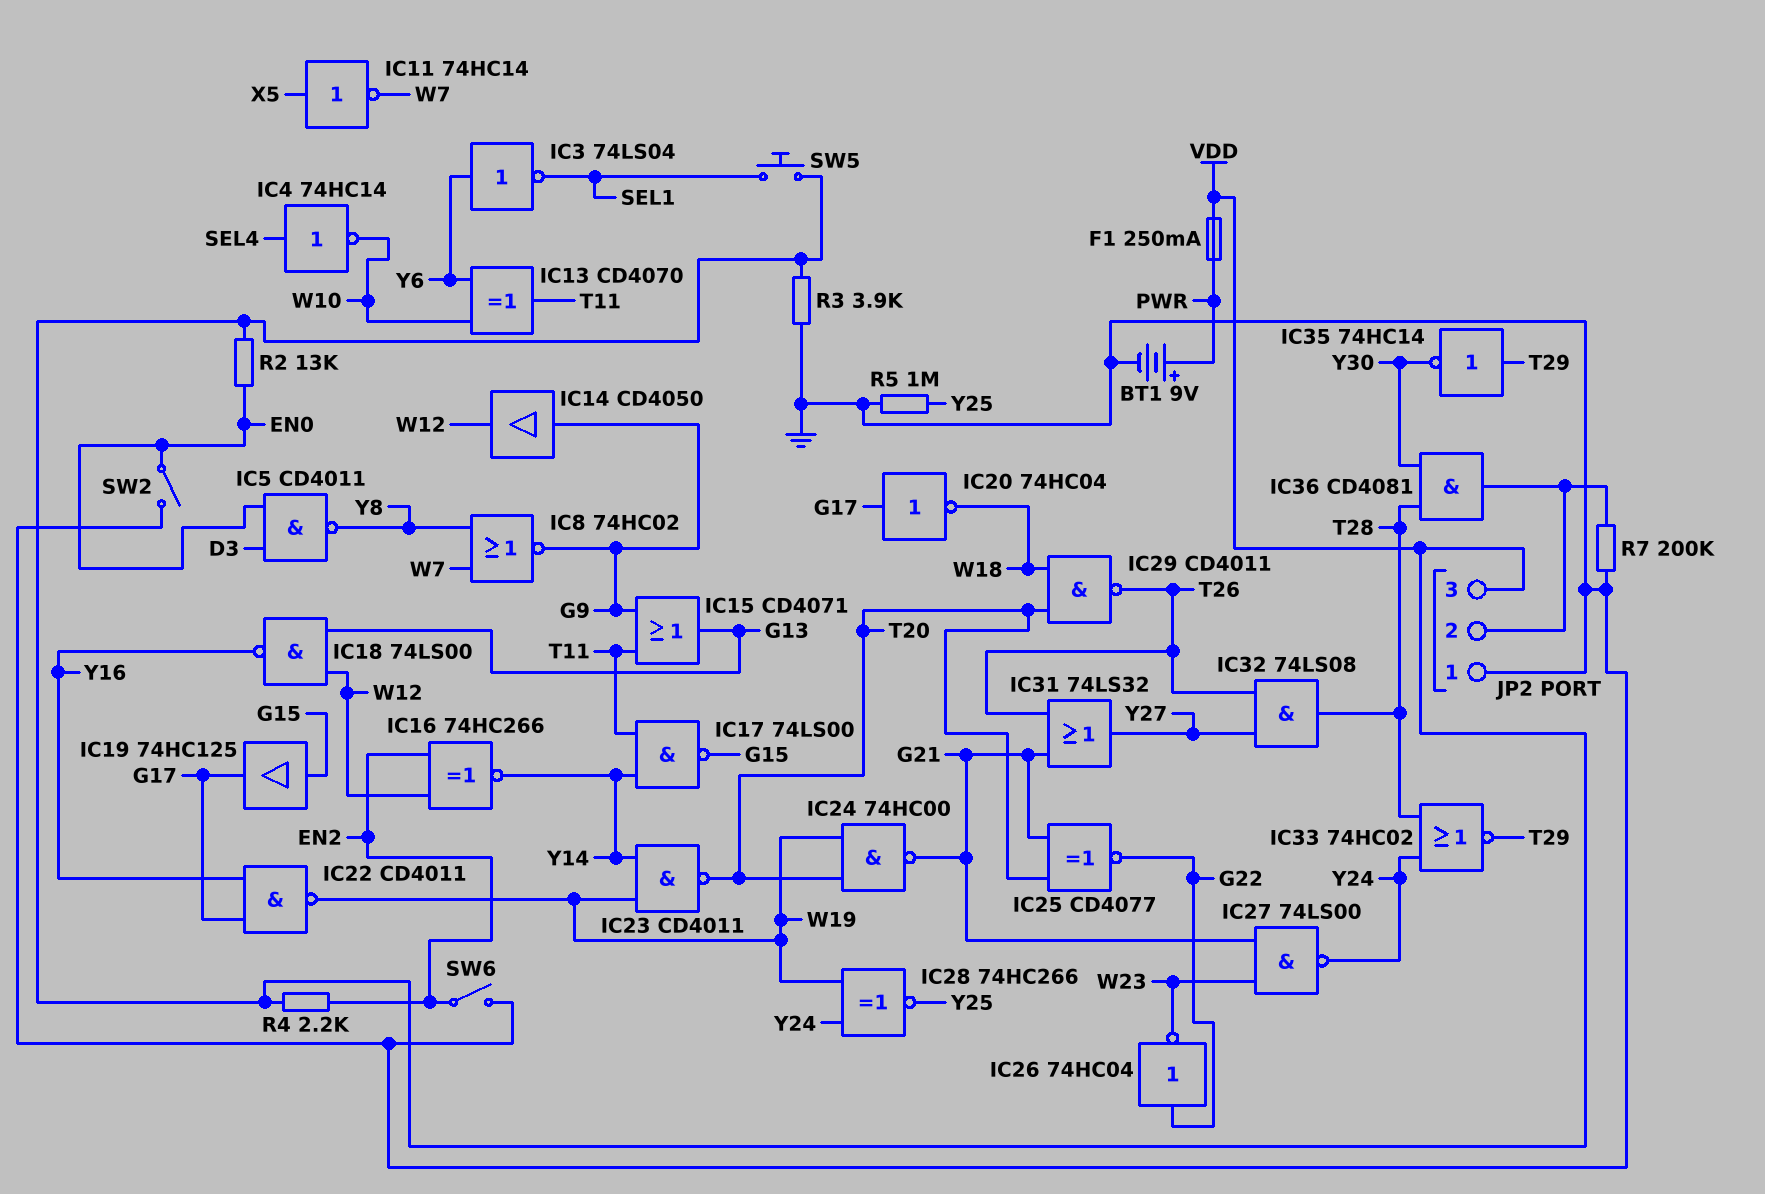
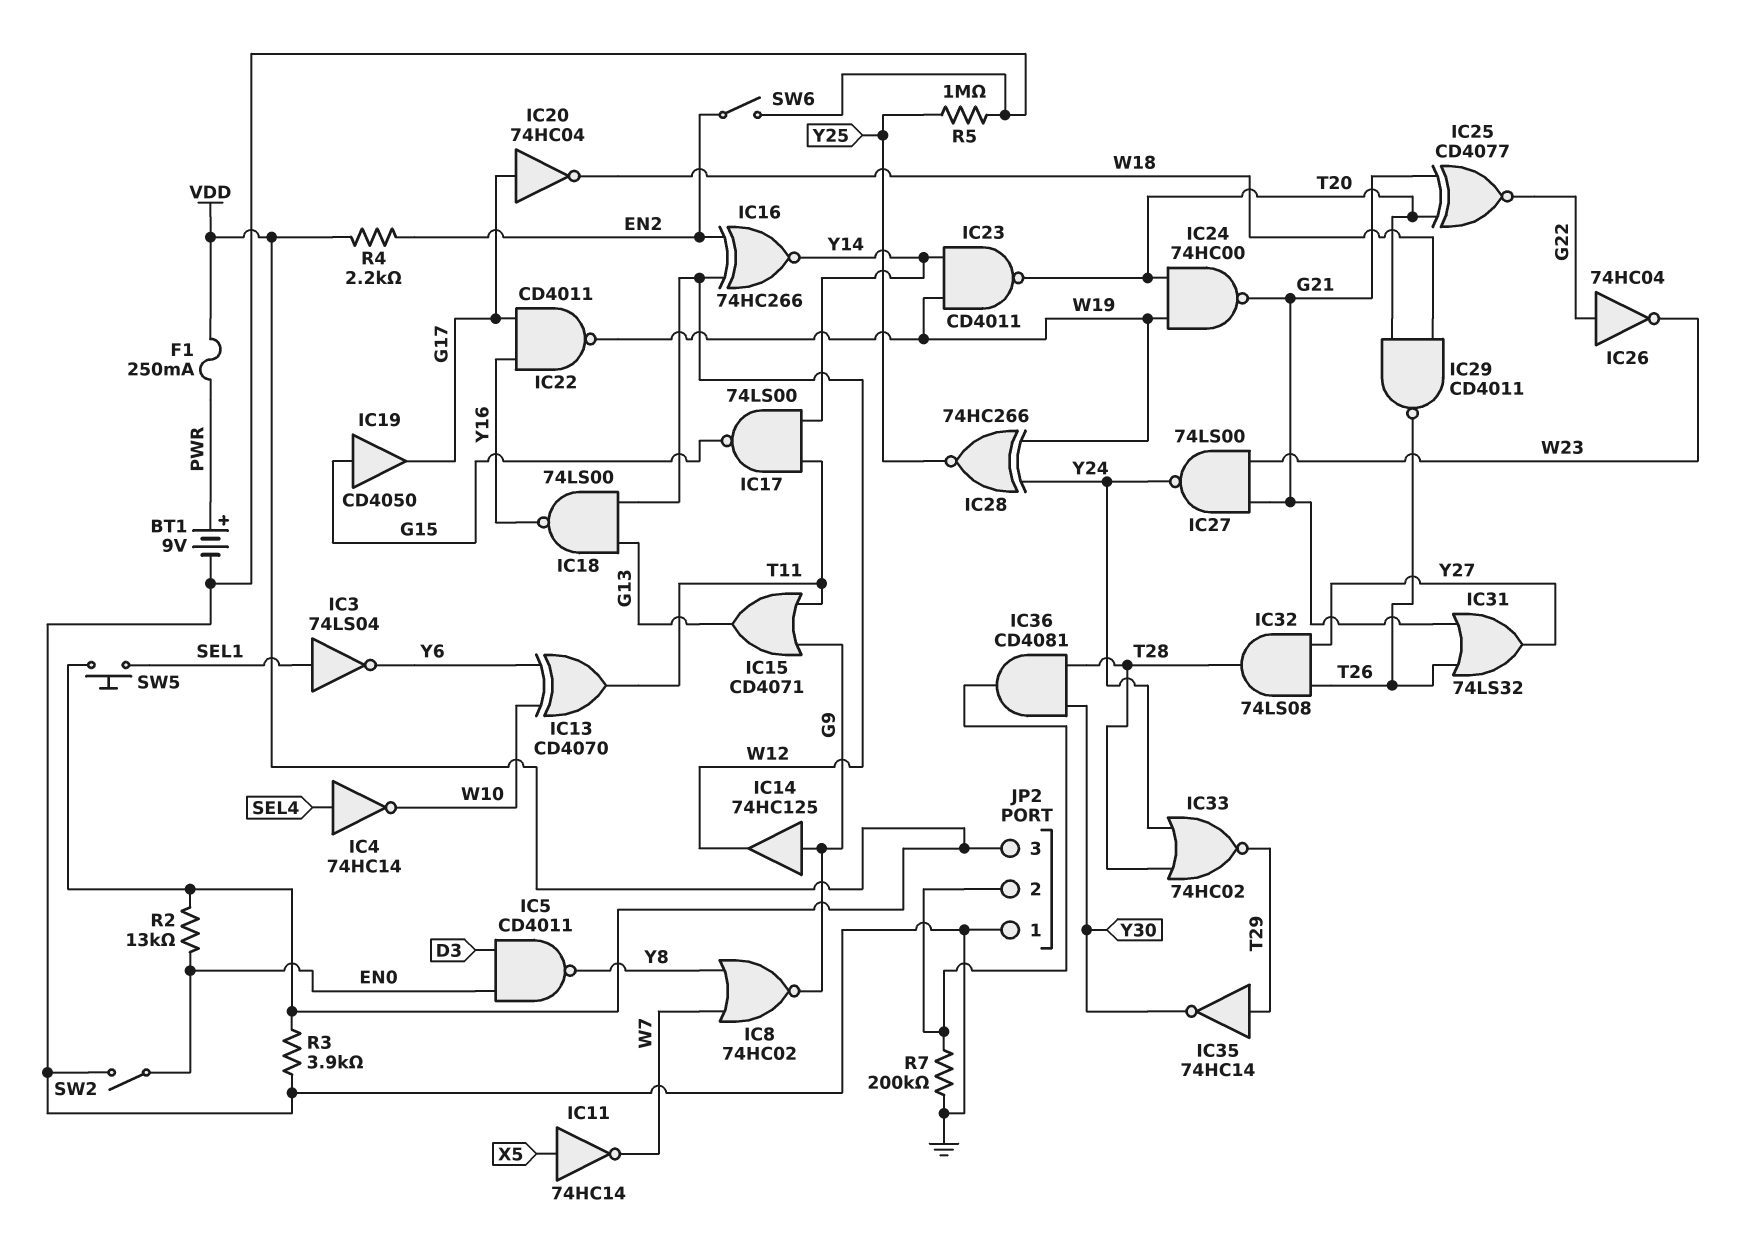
IC3: NOT 74LS04 (in Y6, out SEL1) -> NOT 74LS04 (in SEL1, out Y6)
IC14: buffer CD4050 (in G9, out W12) -> buffer 74HC125 (in G9, out W12)
IC19: buffer 74HC125 (in G15, out G17) -> buffer CD4050 (in G15, out G17)

